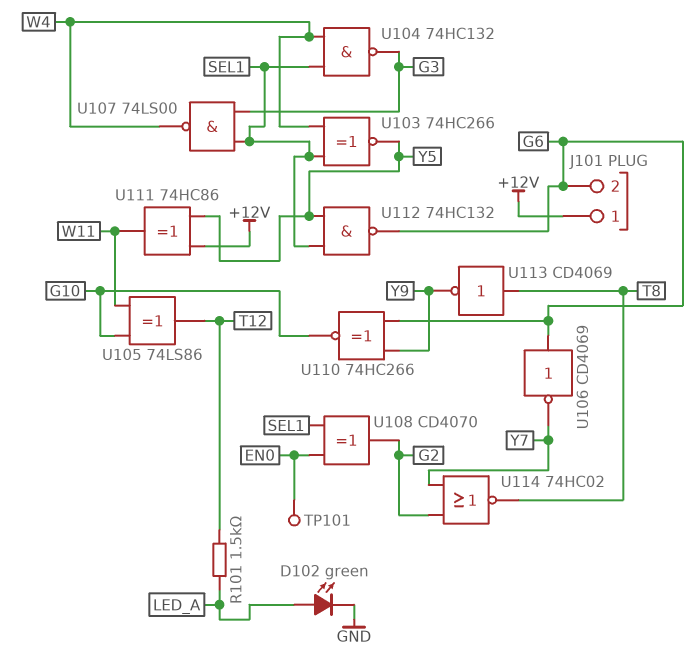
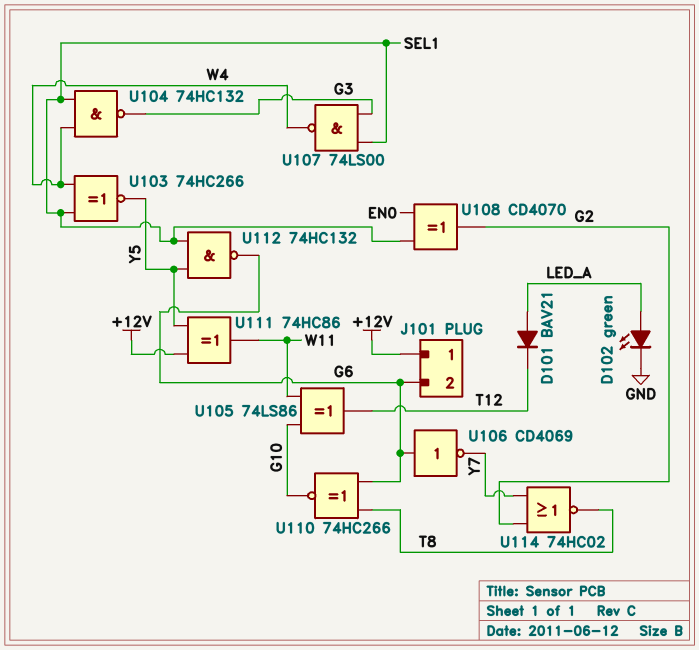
D101: none -> diode BAV21 (A LED_A, K T12)
R101: 1.5k (LED_A, T12) -> none
TP101: test point (EN0) -> none
U110: XNOR 74HC266 (in G6, in Y9, out G10) -> XNOR 74HC266 (in G6, in T8, out G10)
U113: NOT CD4069 (in T8, out Y9) -> none

